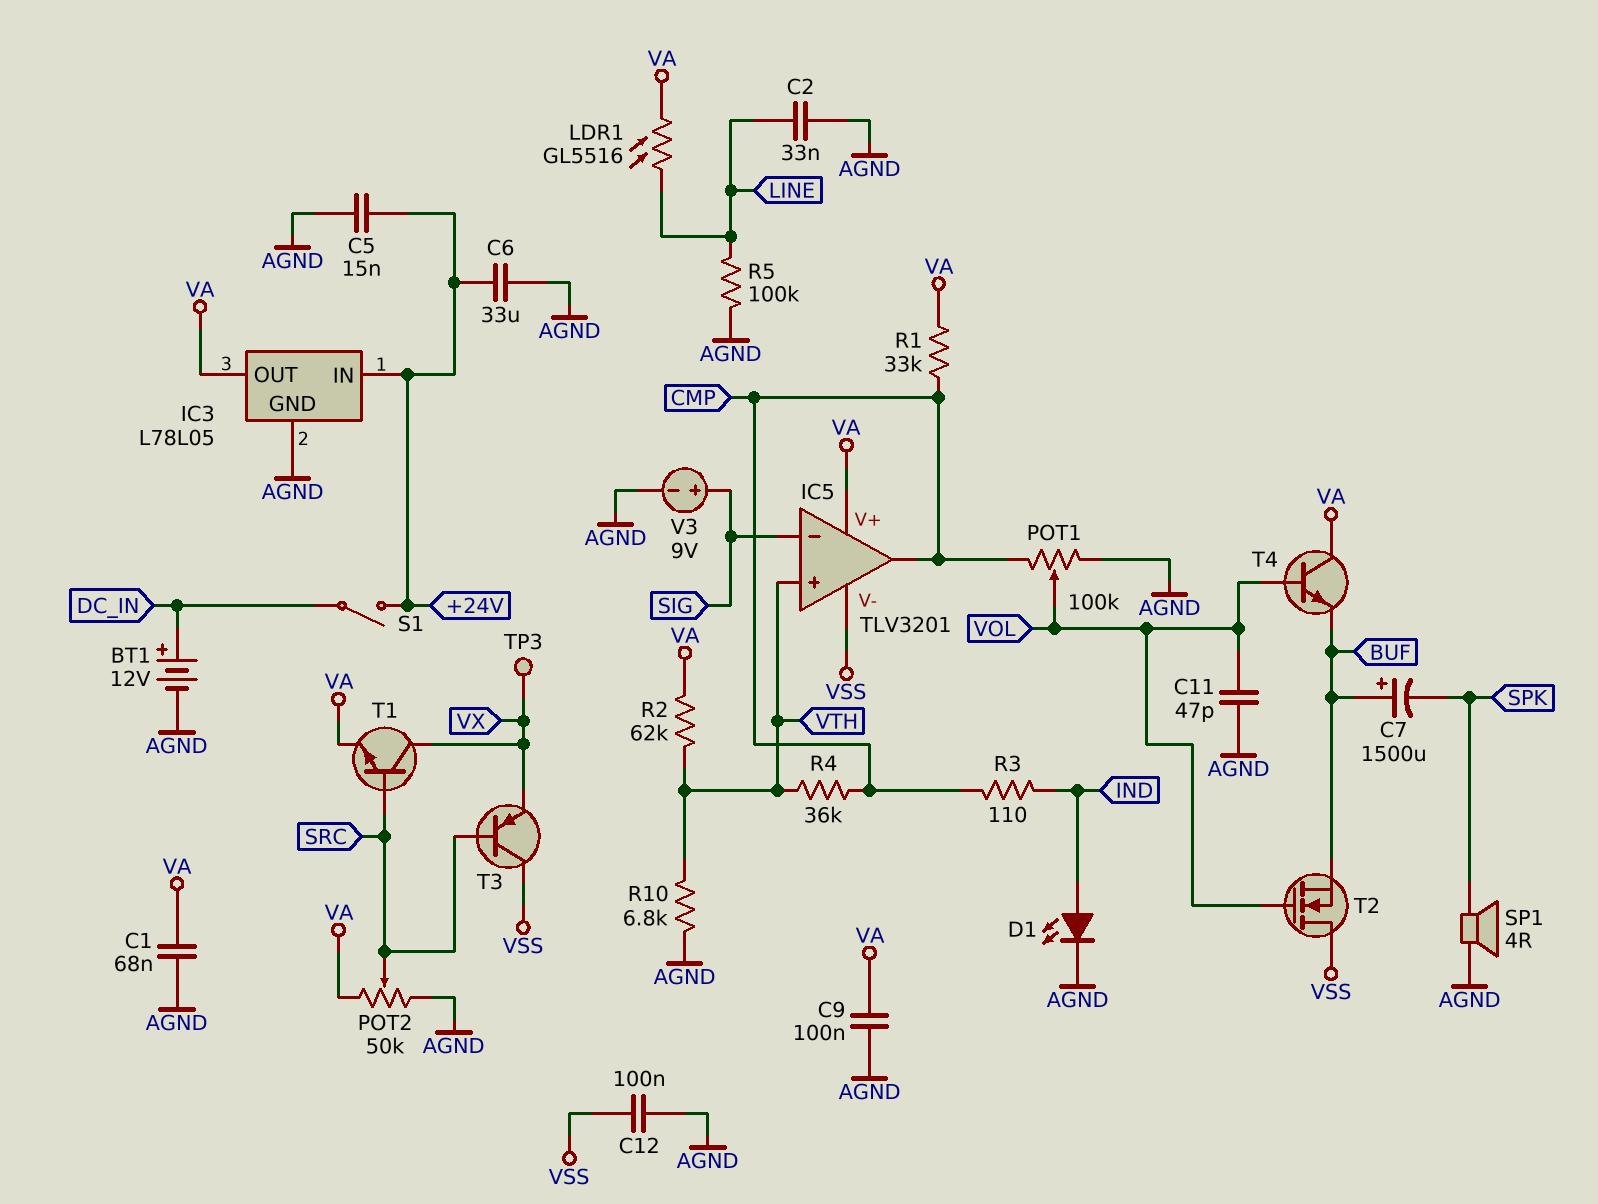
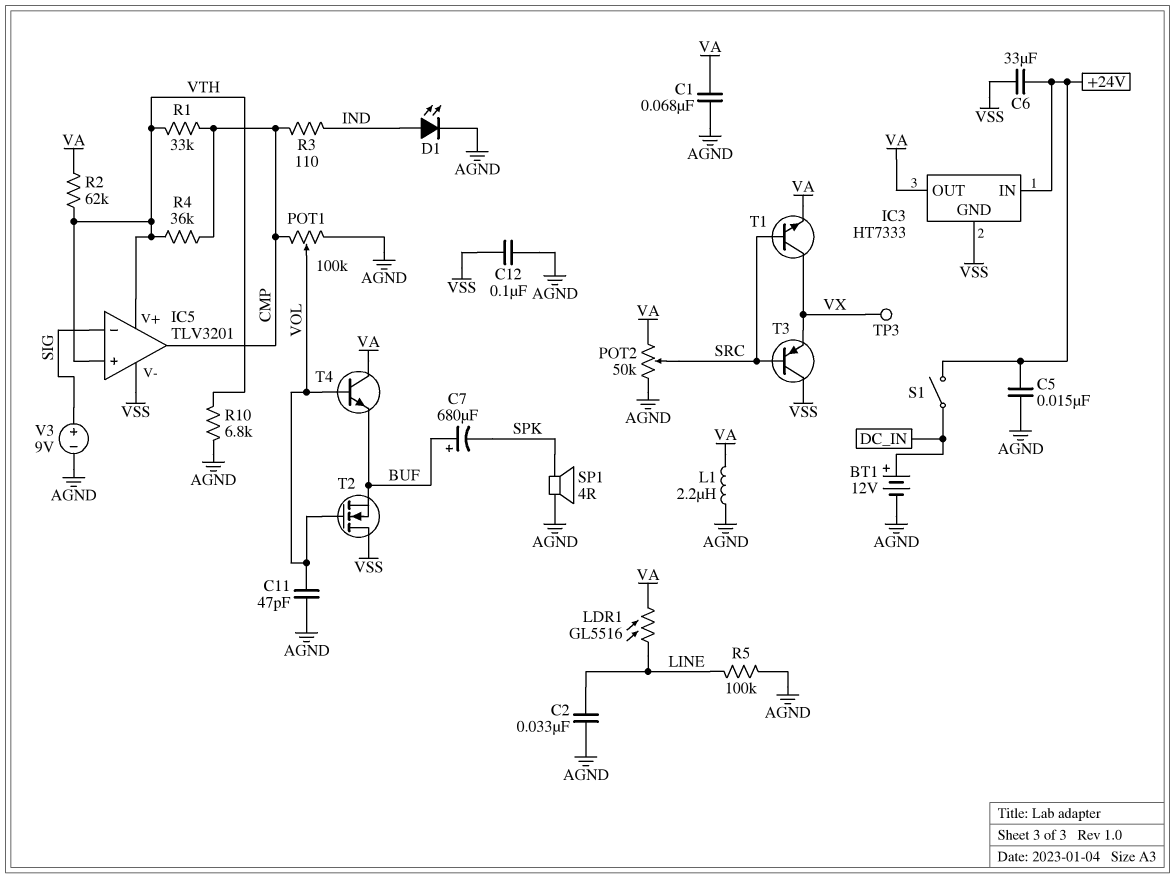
C6: 33uF (+24V, AGND) -> 33uF (+24V, VSS)
C7: 1500uF (plus BUF, minus SPK) -> 680uF (plus BUF, minus SPK)
C9: 100nF (AGND, VA) -> none
IC3: L78L05 -> HT7333
IC3 pin GND: AGND -> VSS
IC5 pin V+: VA -> VTH
L1: none -> 2.2uH (AGND, VA)
R1: 33k (CMP, VA) -> 33k (CMP, VTH)

